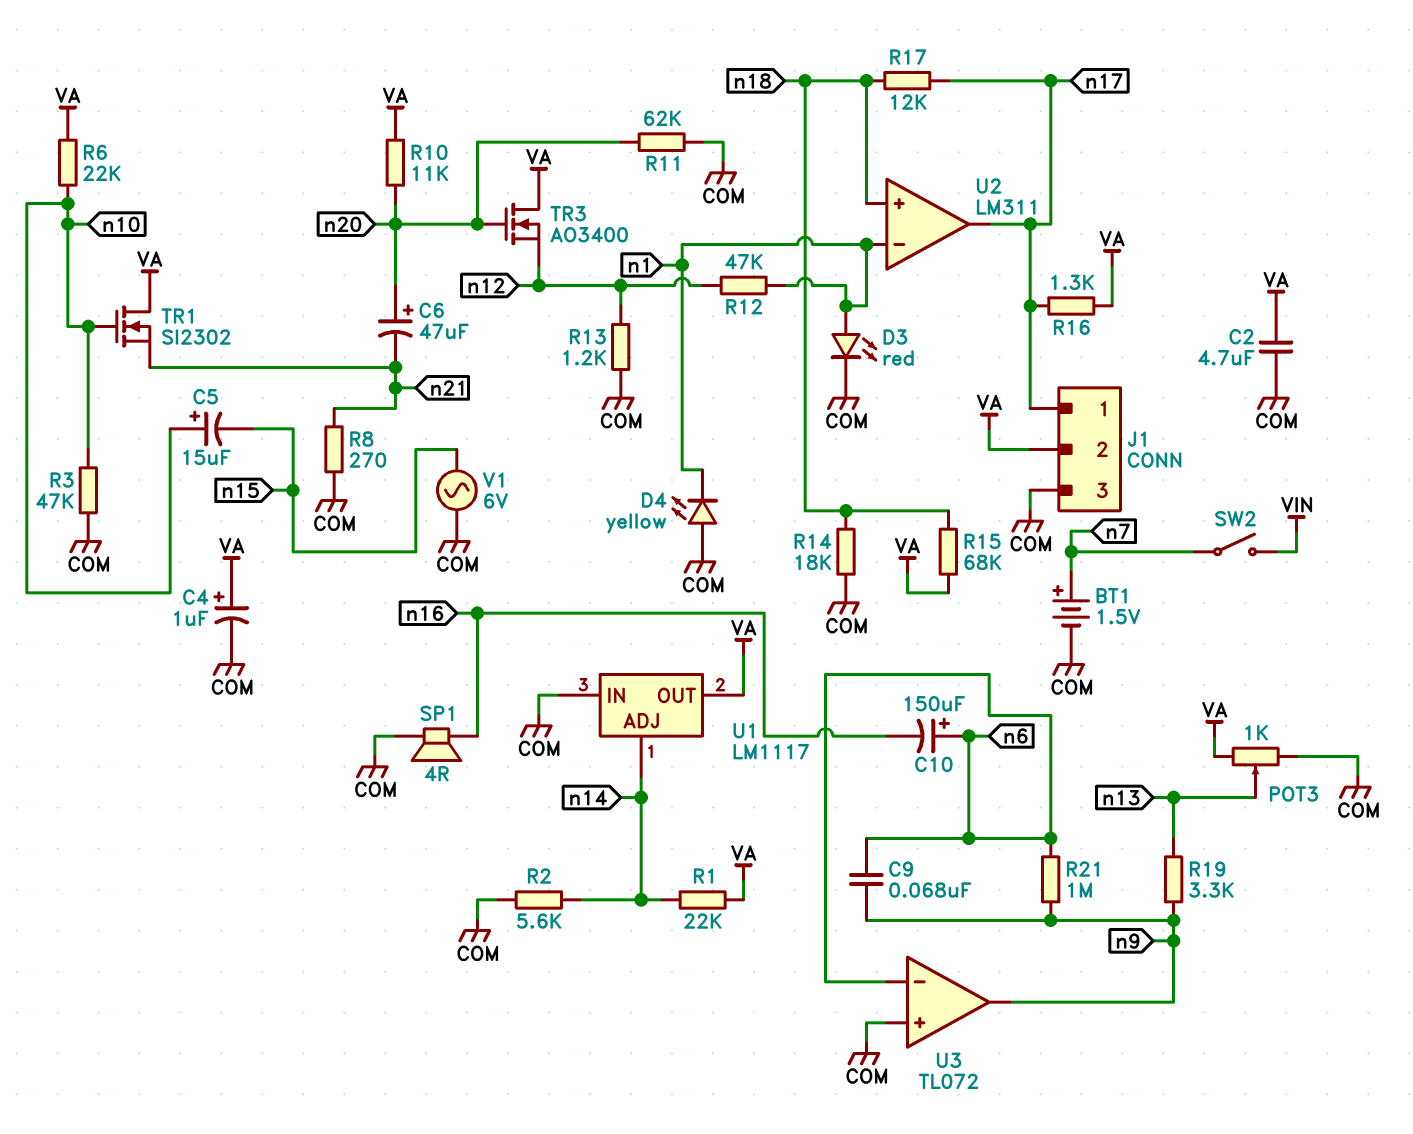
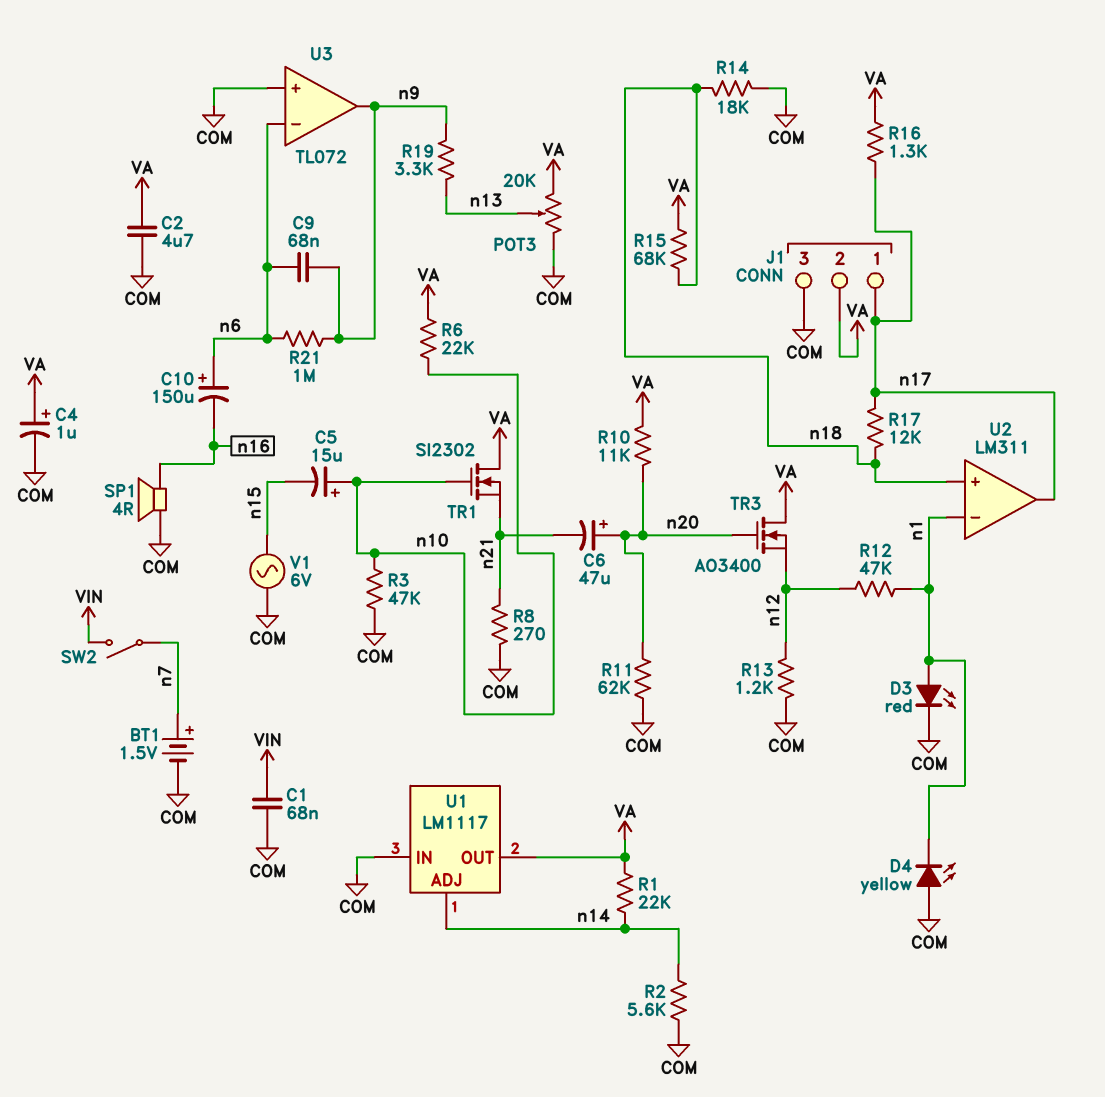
C1: none -> 68nF (COM, VIN)
POT3: 1k (COM, VA, wiper n13) -> 20k (COM, VA, wiper n13)

